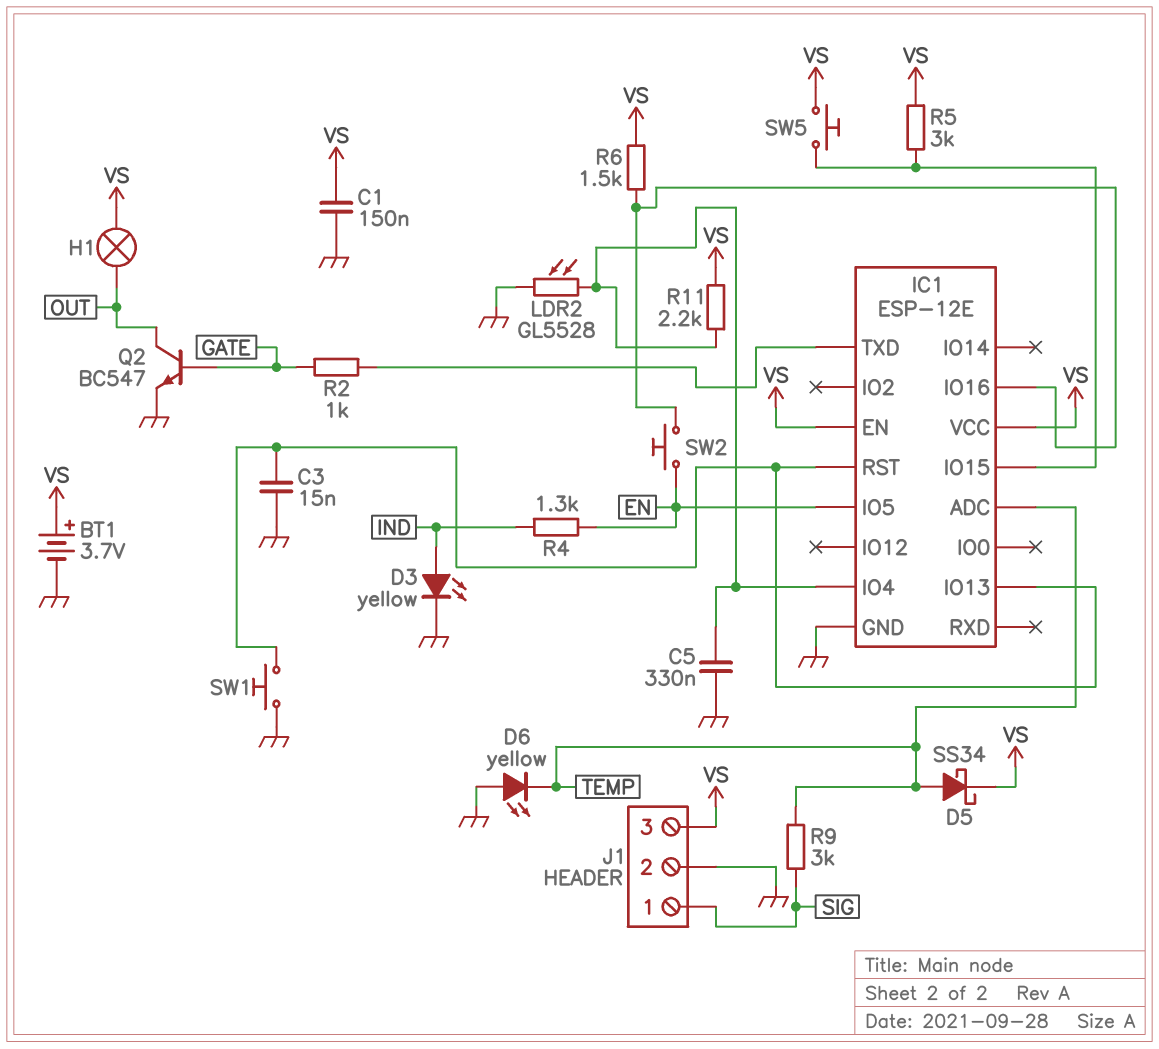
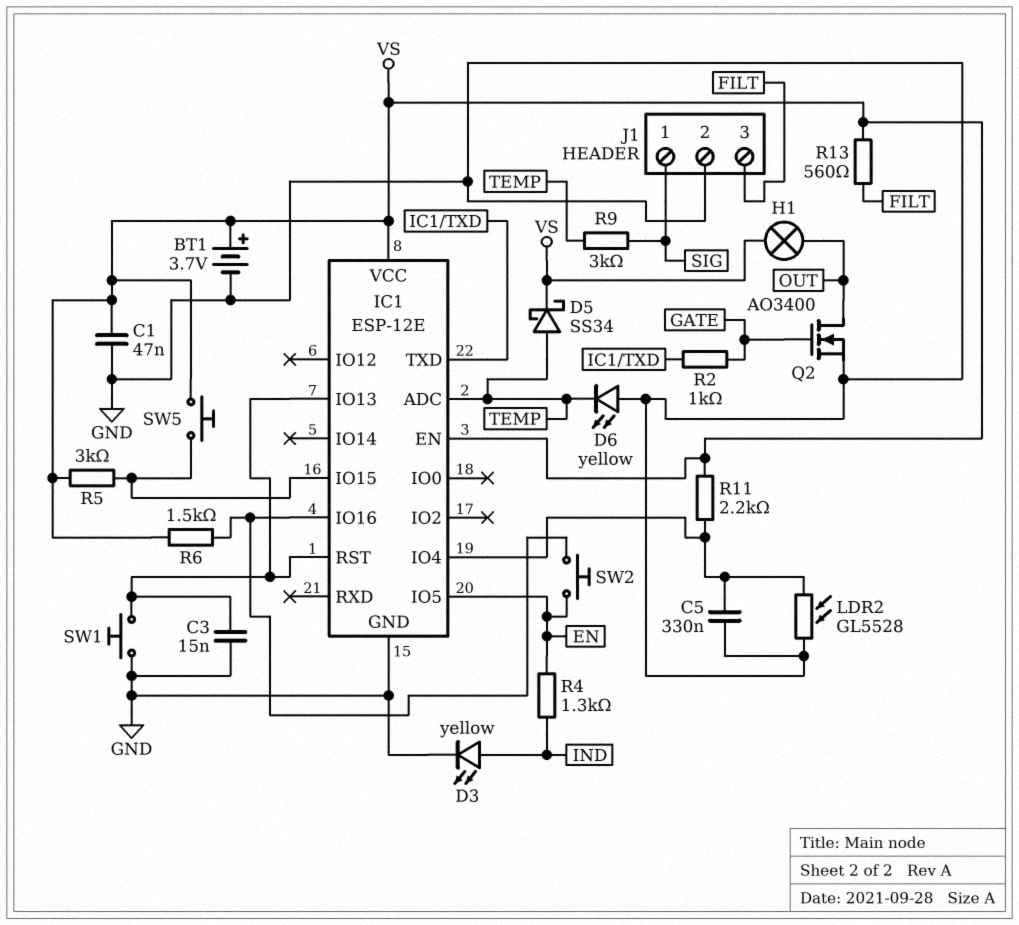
C1: 150nF (GND, VS) -> 47nF (GND, VS)
J1 pin 3: VS -> FILT
Q2: NPN BC547 (B GATE, C OUT, E GND) -> NMOS AO3400 (G GATE, D OUT, S GND)
R13: none -> 560 (FILT, VS)

